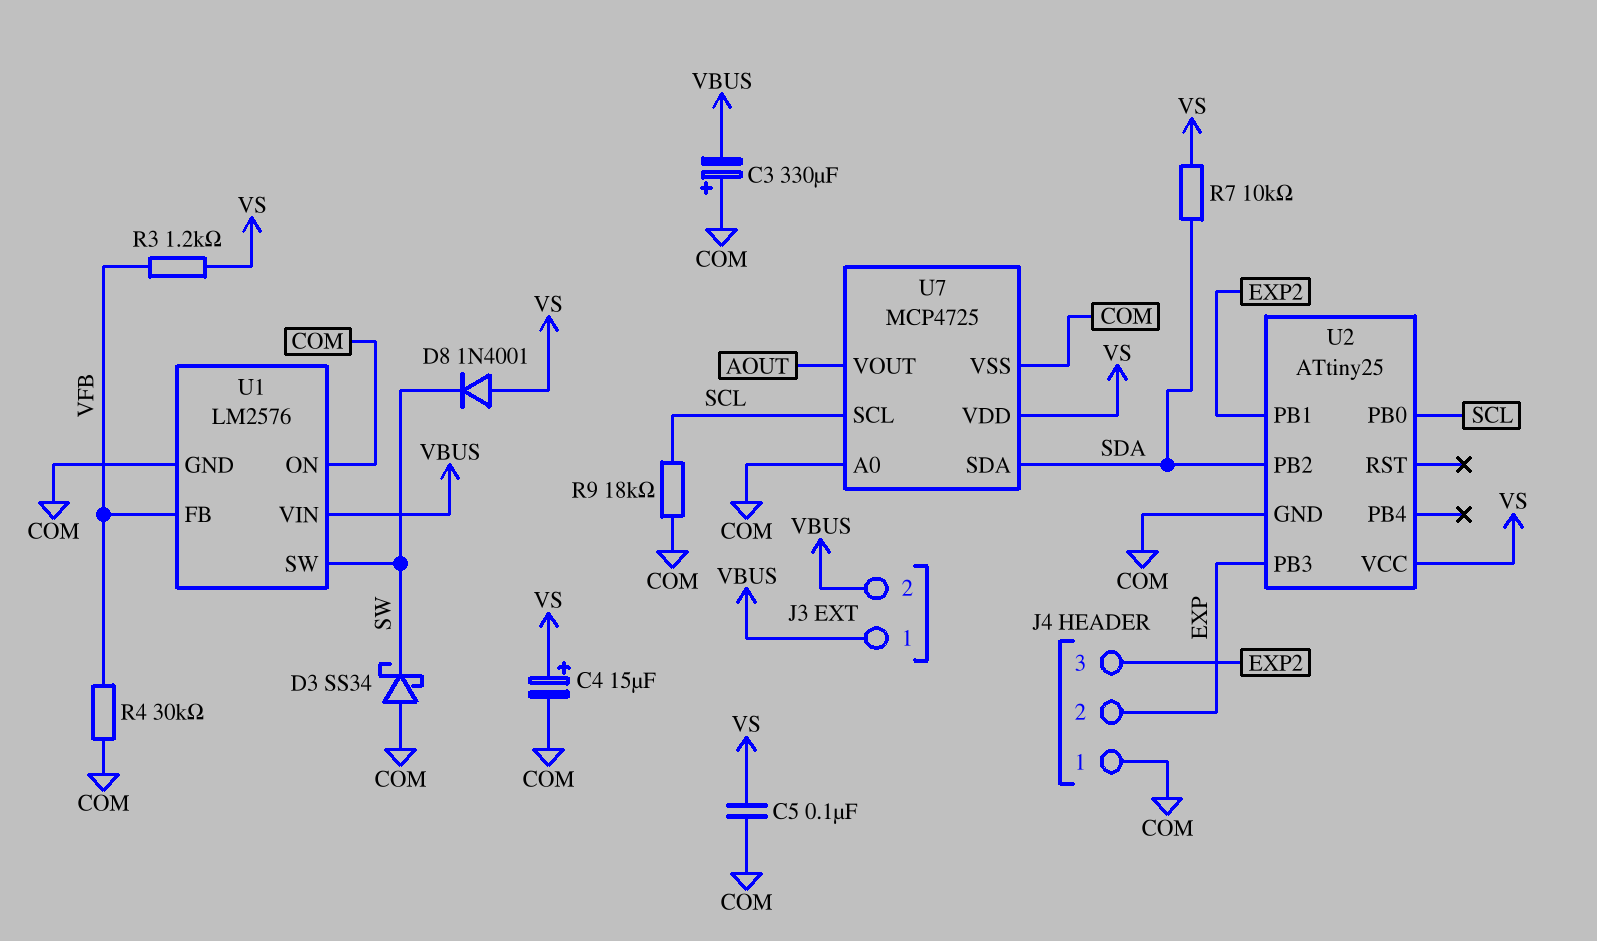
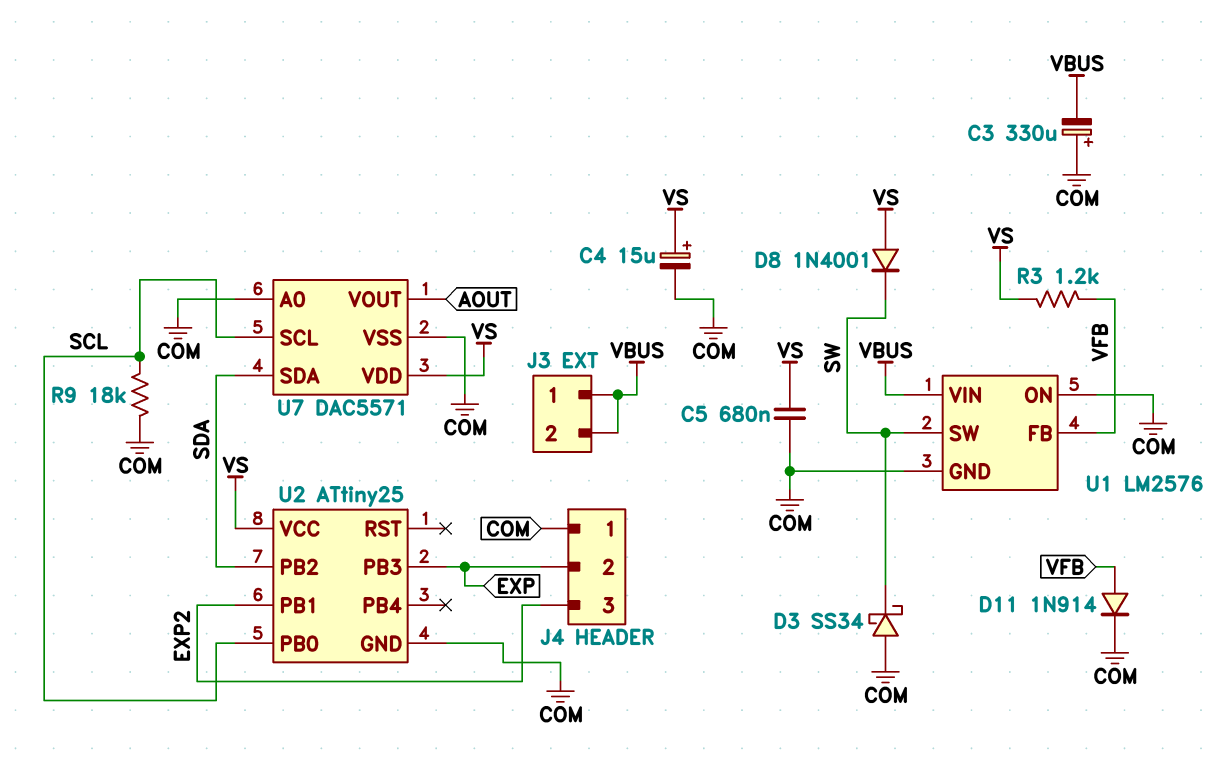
C5: 100nF (COM, VS) -> 680nF (COM, VS)
D11: none -> diode 1N914 (A VFB, K COM)
R4: 30k (COM, VFB) -> none
R7: 10k (SDA, VS) -> none
U7: MCP4725 -> DAC5571

